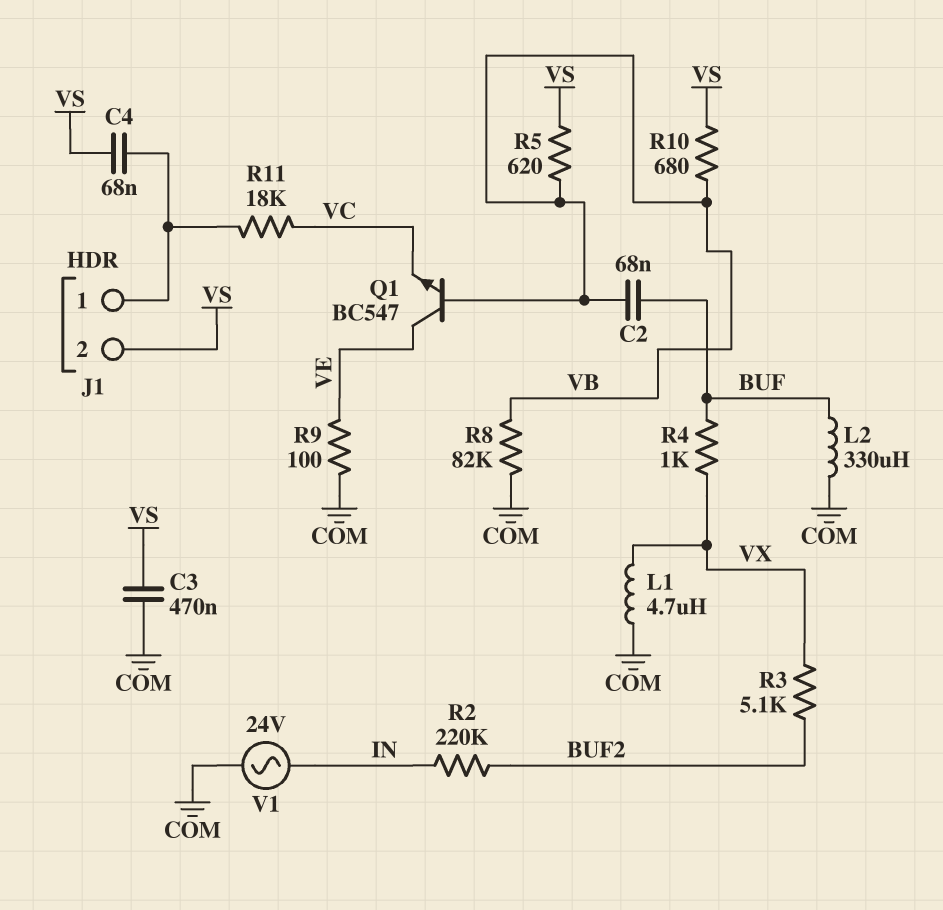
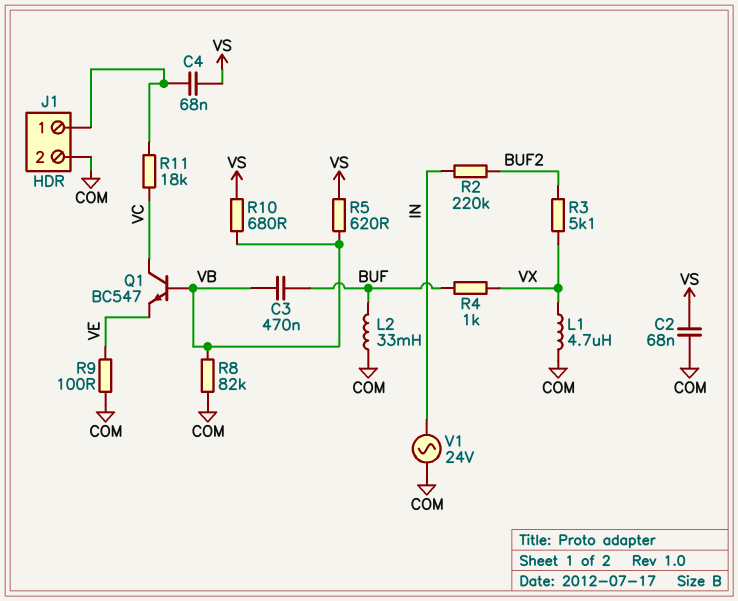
C2: 68nF (BUF, VB) -> 68nF (COM, VS)
C3: 470nF (COM, VS) -> 470nF (BUF, VB)
J1 pin 2: VS -> COM
L2: 330uH (BUF, COM) -> 33mH (BUF, COM)
Q1: NPN BC547 (B VB, C VE, E VC) -> NPN BC547 (B VB, C VC, E VE)

